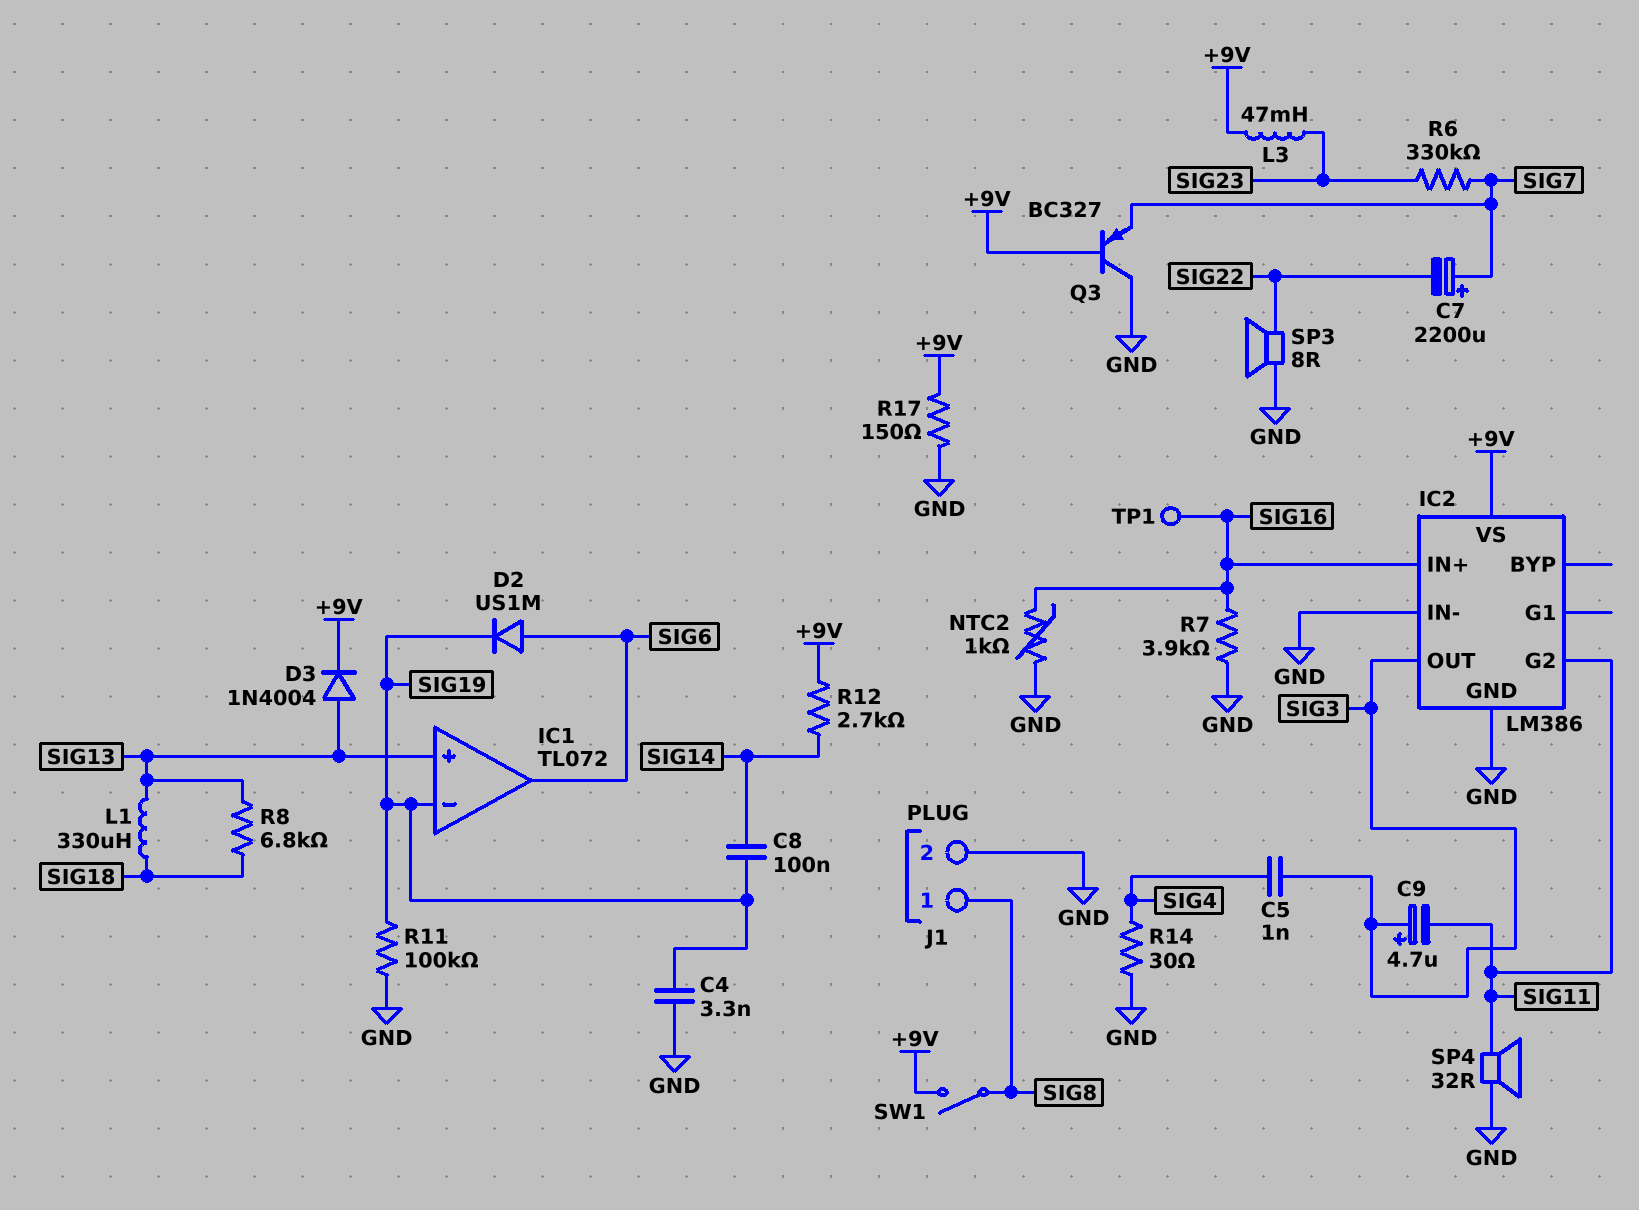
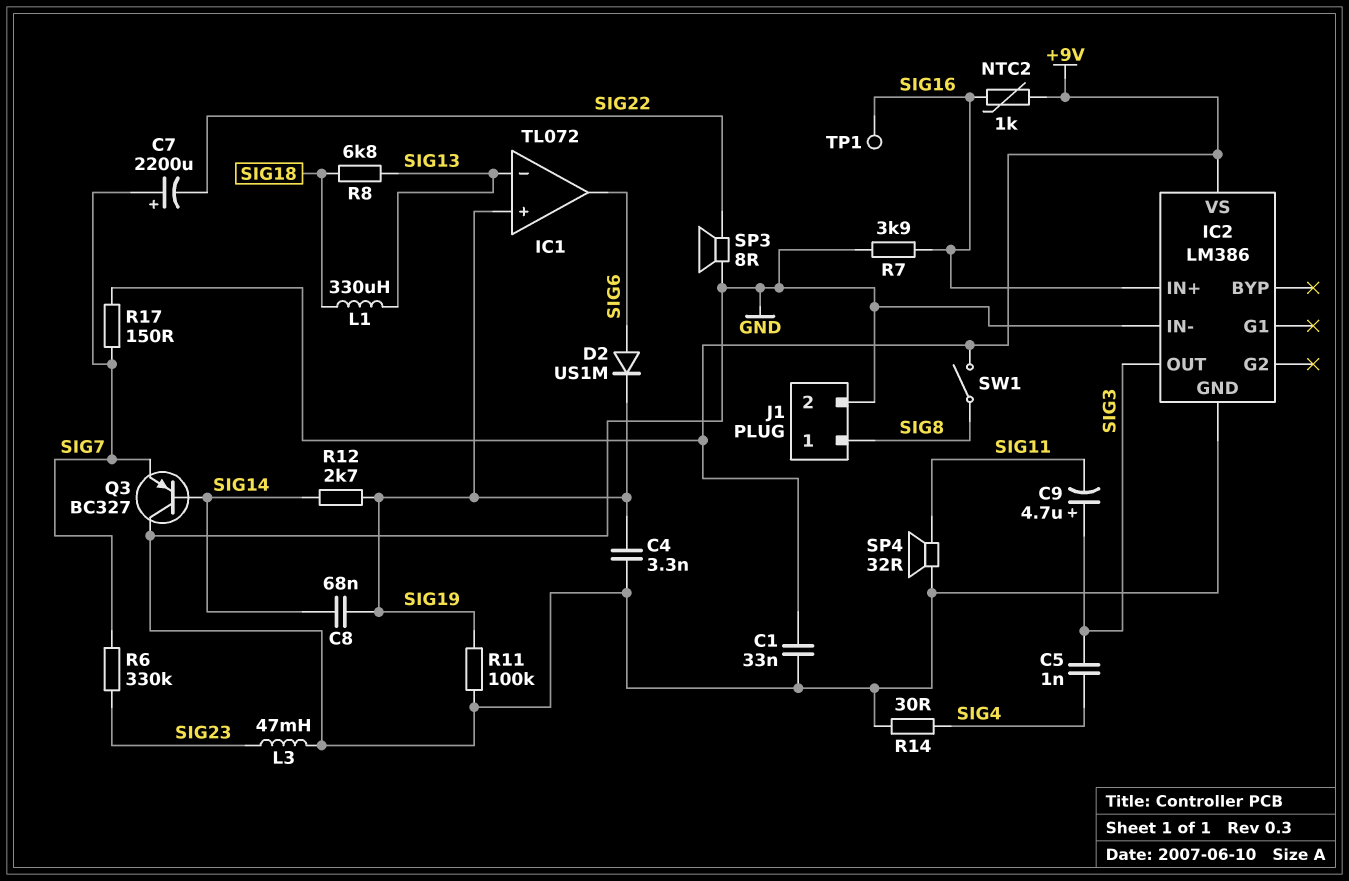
C1: none -> 33nF (+9V, GND)
C8: 100nF (SIG14, SIG19) -> 68nF (SIG14, SIG19)
D3: diode 1N4004 (A SIG13, K +9V) -> none
IC1 pin in+: SIG13 -> SIG19
IC1 pin in-: SIG19 -> SIG13
IC2 pin G2: SIG11 -> none
L3: 47mH (+9V, SIG23) -> 47mH (GND, SIG23)
NTC2: 1k (GND, SIG16) -> 1k (+9V, SIG16)
Q3: PNP BC327 (B +9V, C GND, E SIG7) -> PNP BC327 (B SIG14, C GND, E SIG7)
R12: 2.7k (+9V, SIG14) -> 2.7k (SIG14, SIG19)
R17: 150 (+9V, GND) -> 150 (+9V, SIG7)

